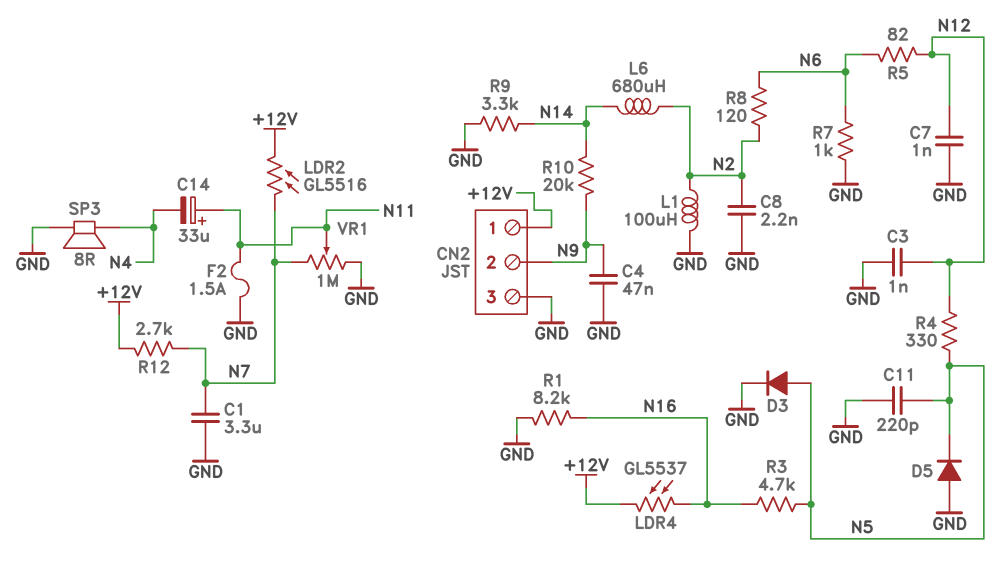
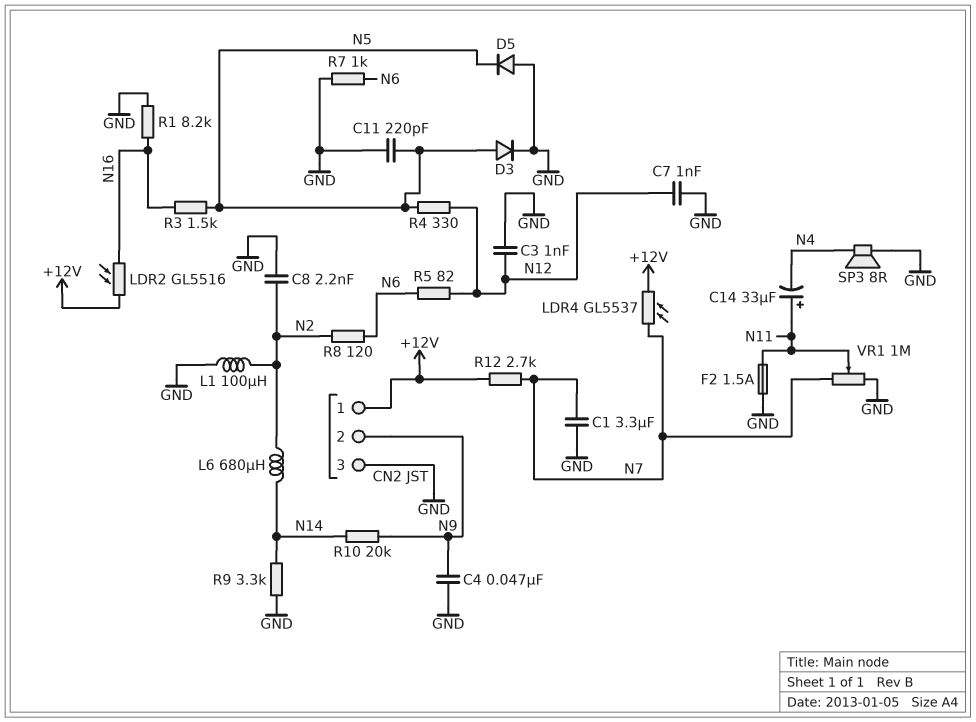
LDR2: GL5516 (+12V, N7) -> GL5516 (+12V, N16)
LDR4: GL5537 (+12V, N16) -> GL5537 (+12V, N7)
R3: 4.7k (N5, N16) -> 1.5k (N5, N16)

